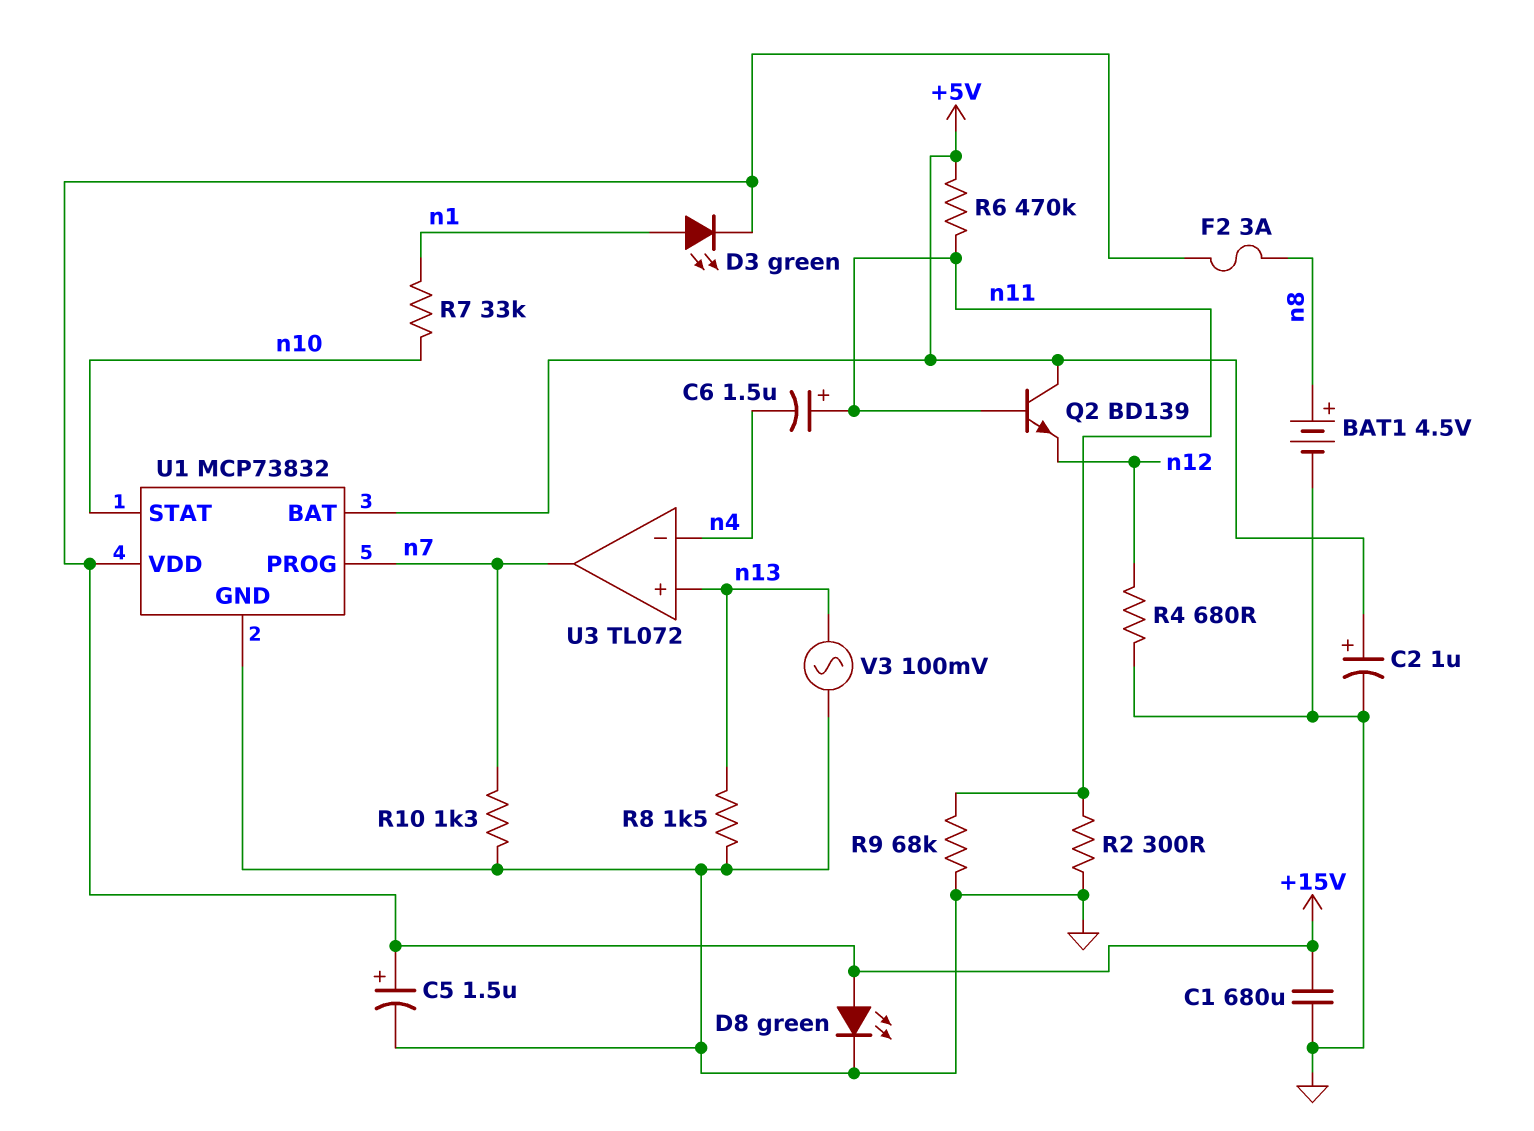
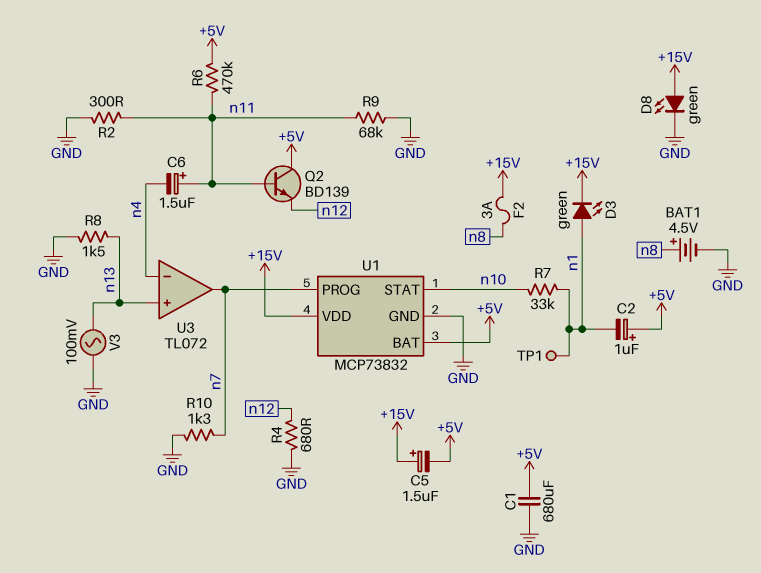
C1: 680uF (+15V, GND) -> 680uF (+5V, GND)
C2: 1uF (plus +5V, minus GND) -> 1uF (plus +5V, minus n1)
C5: 1.5uF (plus +15V, minus GND) -> 1.5uF (plus +15V, minus +5V)
TP1: none -> test point (n1)

